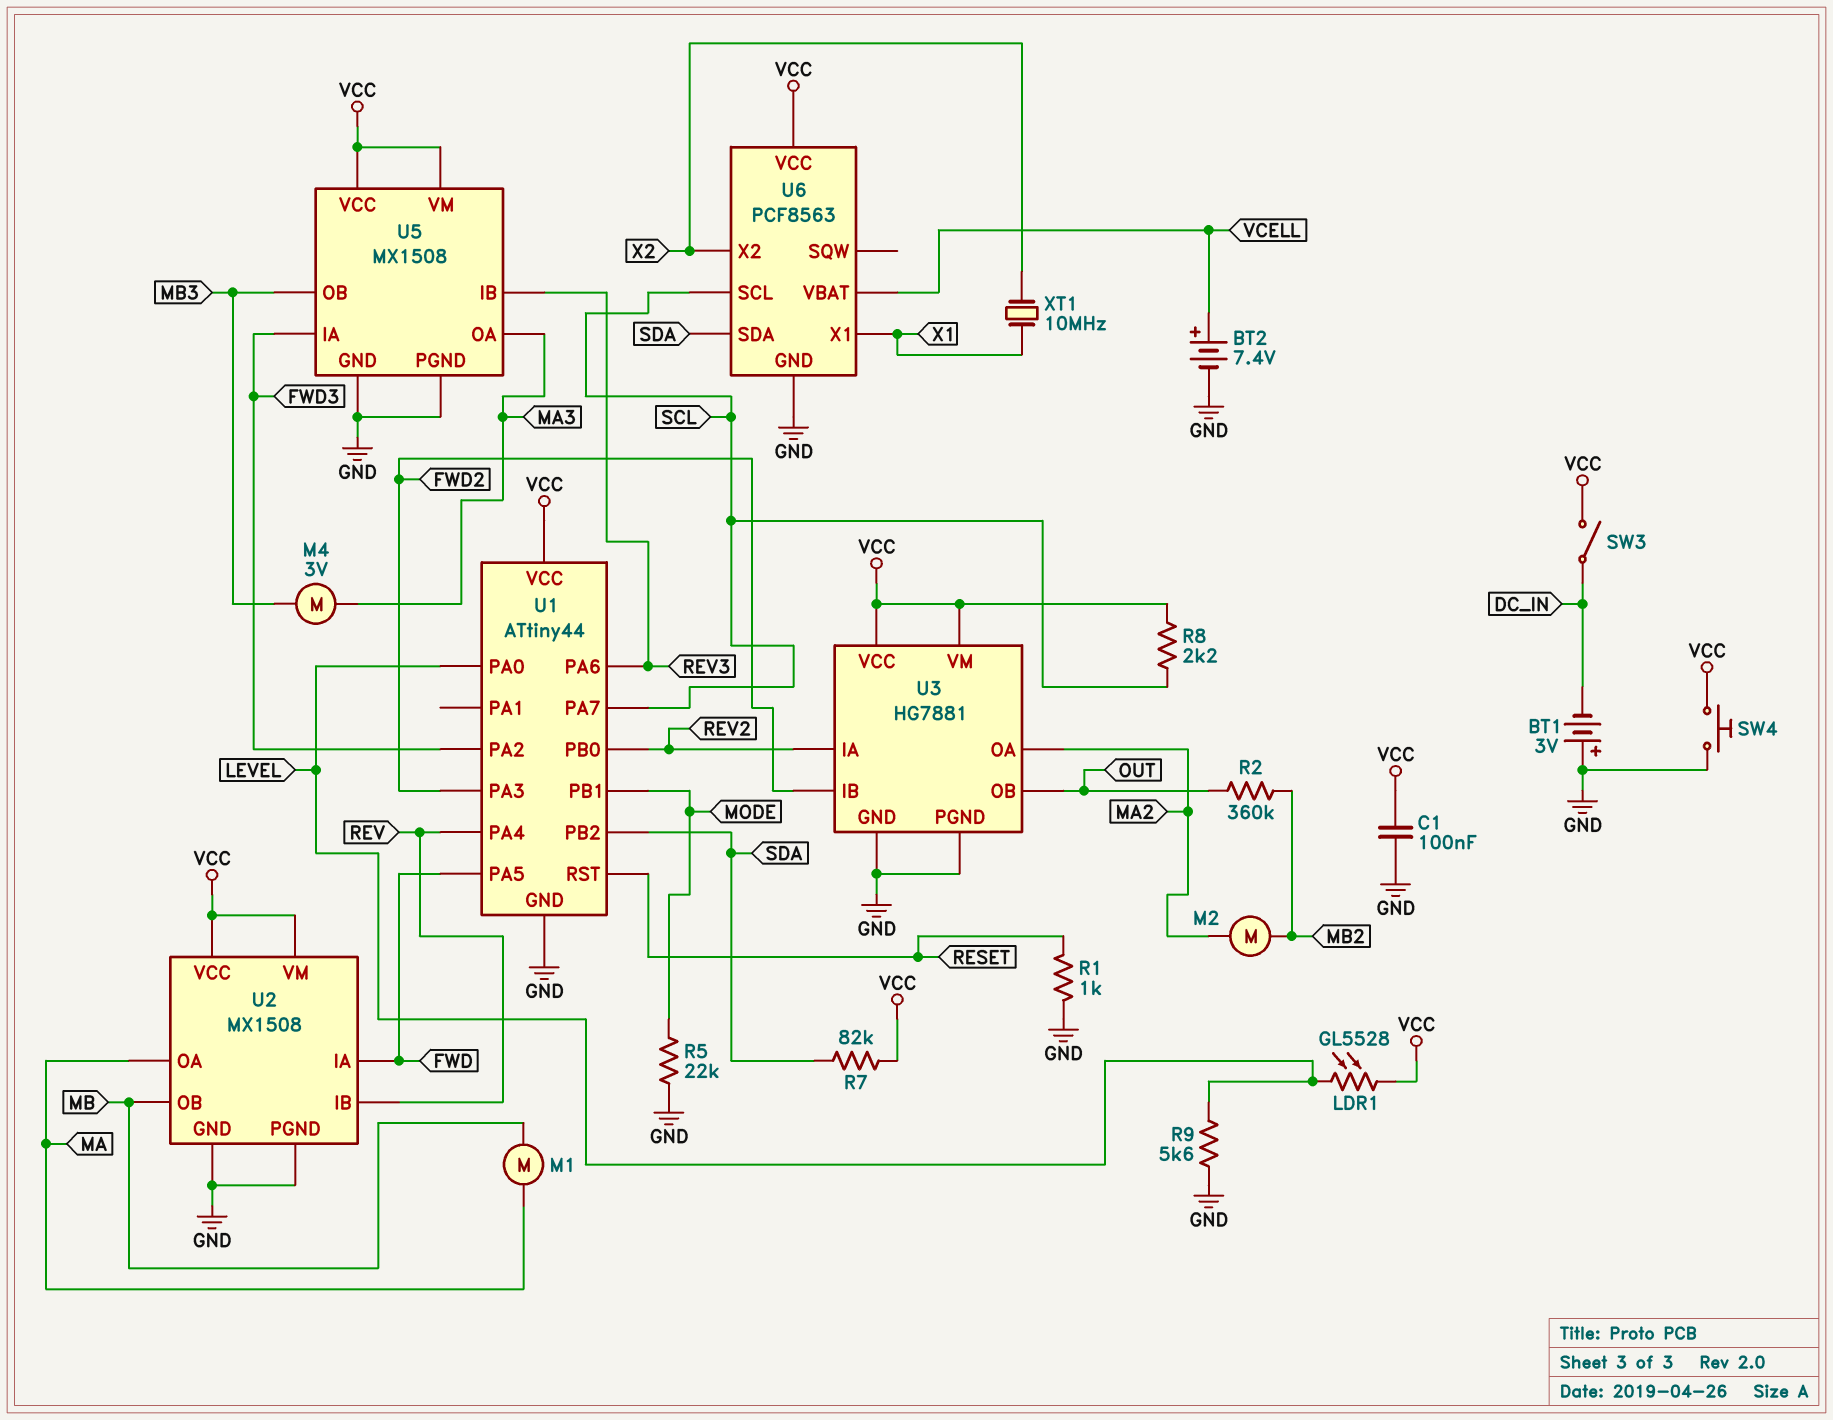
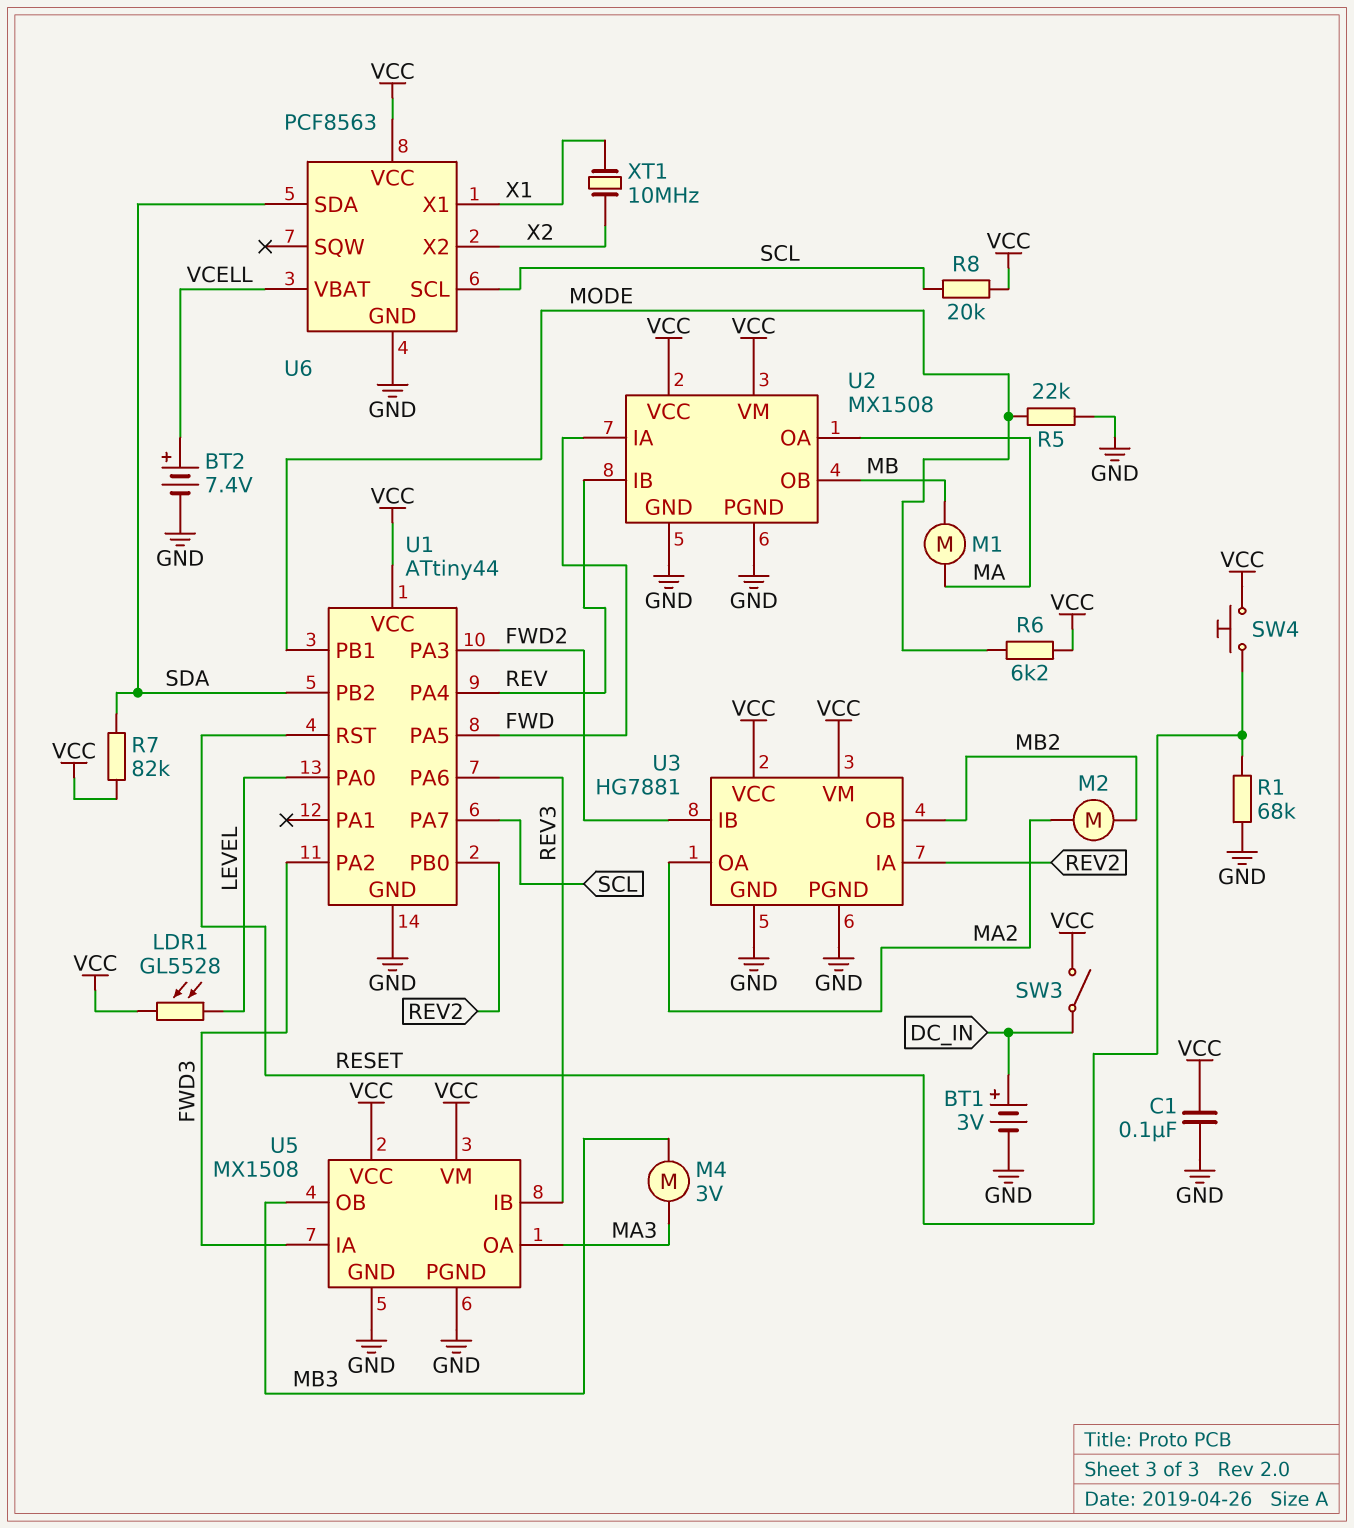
BT1: 3V (plus GND, minus DC_IN) -> 3V (plus DC_IN, minus GND)
R1: 1k (GND, RESET) -> 68k (GND, RESET)
R2: 360k (MB2, OUT) -> none
R6: none -> 6.2k (MODE, VCC)
R8: 2.2k (SCL, VCC) -> 20k (SCL, VCC)
R9: 5.6k (GND, LEVEL) -> none
SW4: button (GND, VCC) -> button (RESET, VCC)
U3 pin OB: OUT -> MB2

